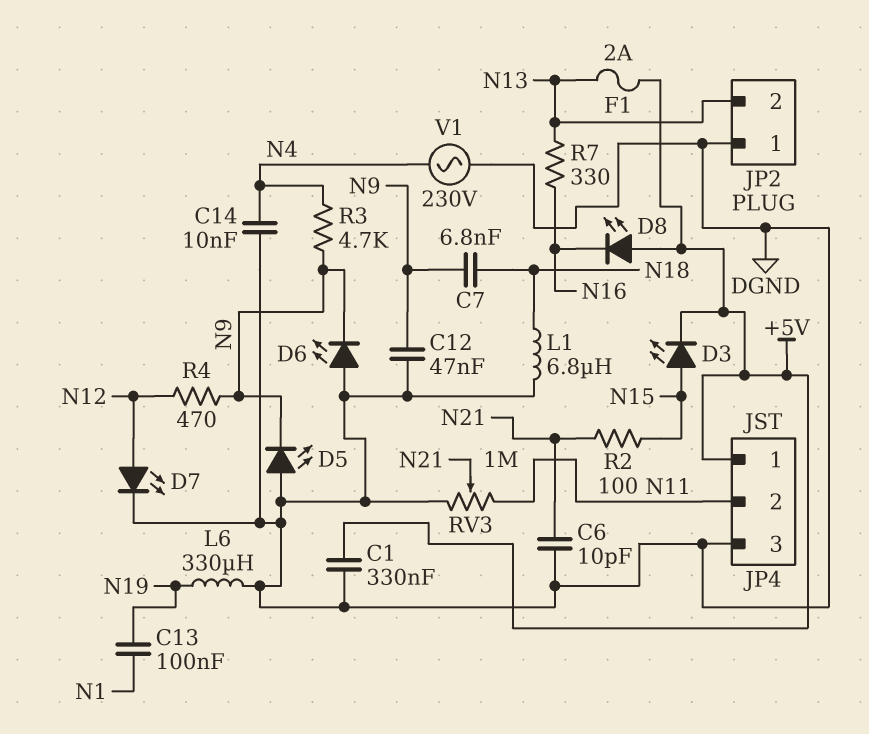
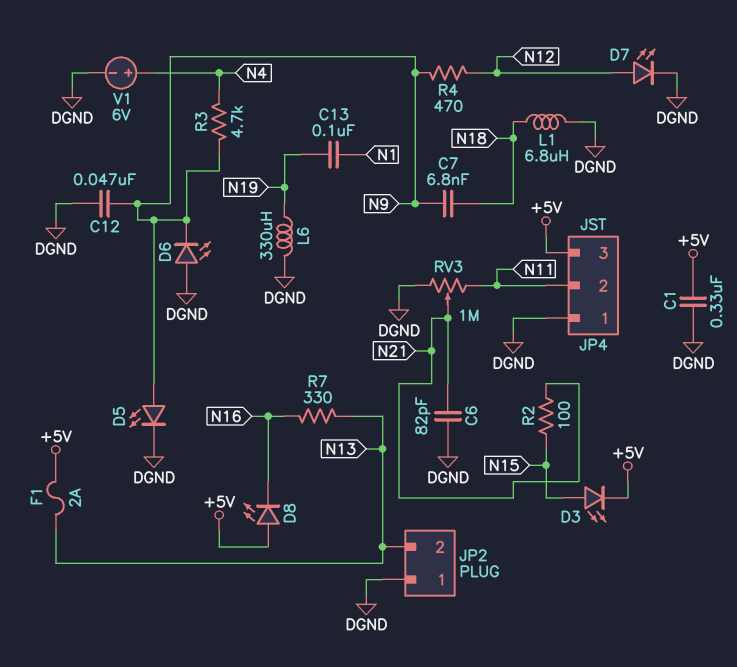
C6: 10pF (DGND, N21) -> 82pF (DGND, N21)
C14: 10nF (DGND, N4) -> none
D5: LED (A DGND, K N9) -> LED (A N9, K DGND)
JP4 pin 1: +5V -> DGND
JP4 pin 3: DGND -> +5V
V1: AC 230V (DGND, N4) -> 6V (plus N4, minus DGND)

